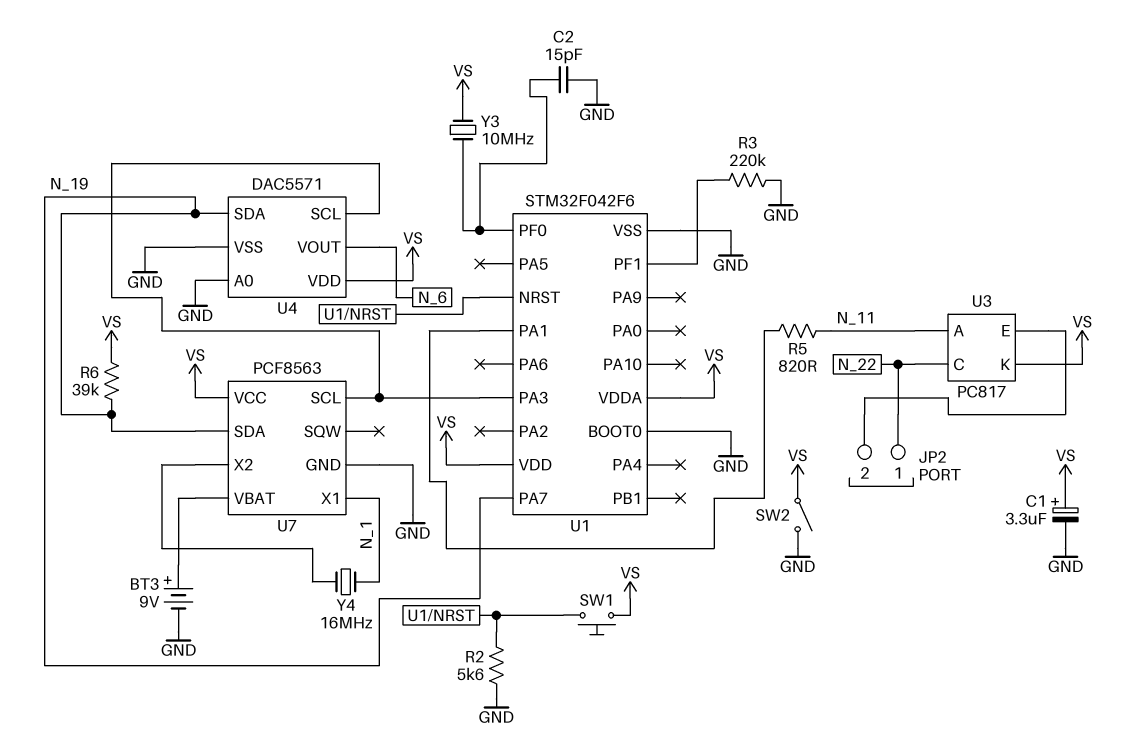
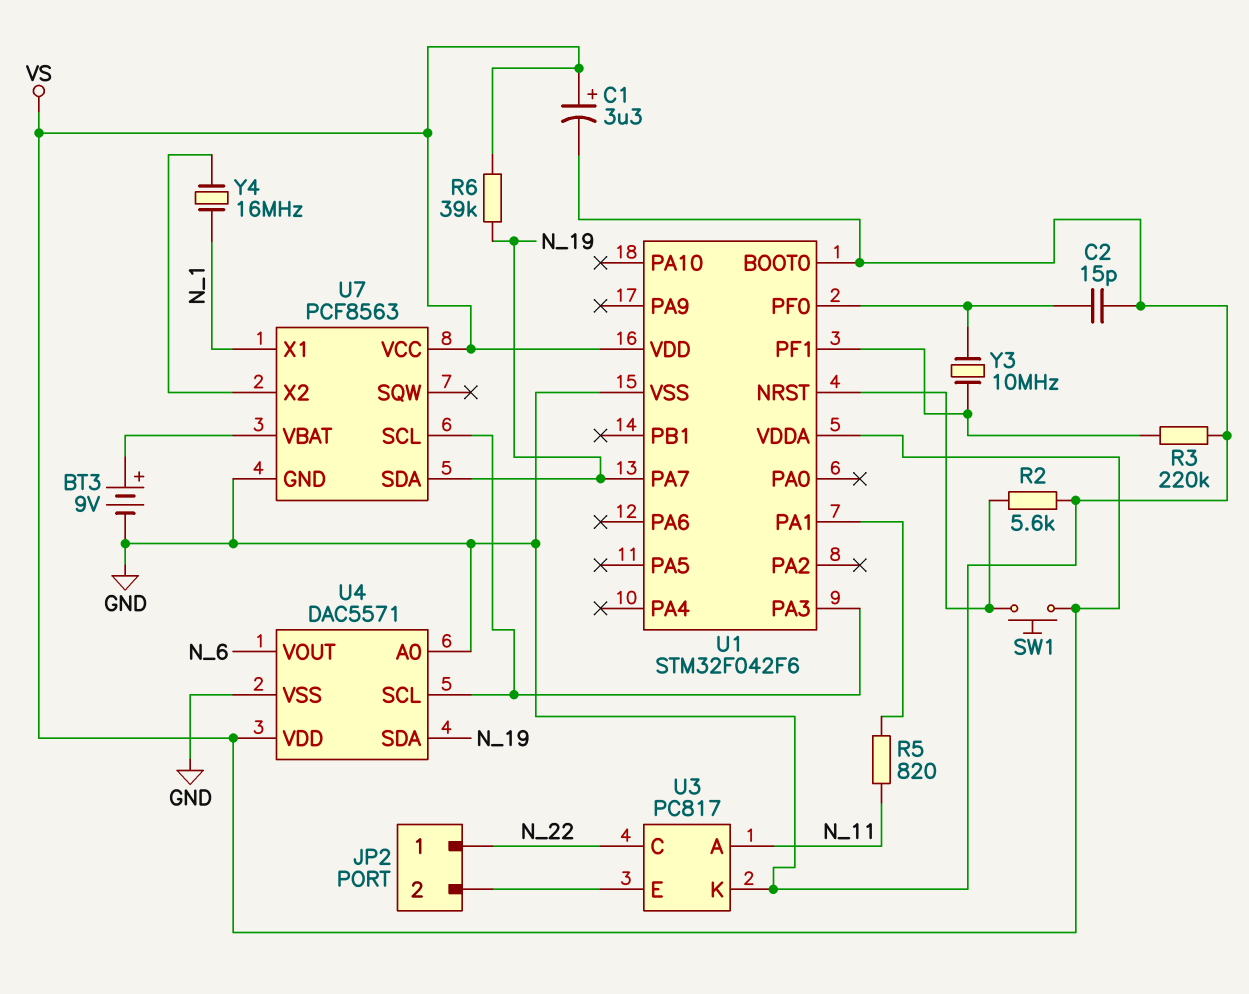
SW2: switch (GND, VS) -> none
U3 pin K: VS -> GND
Y3: 10MHz (U1/PF0, VS) -> 10MHz (U1/PF0, U1/PF1)

